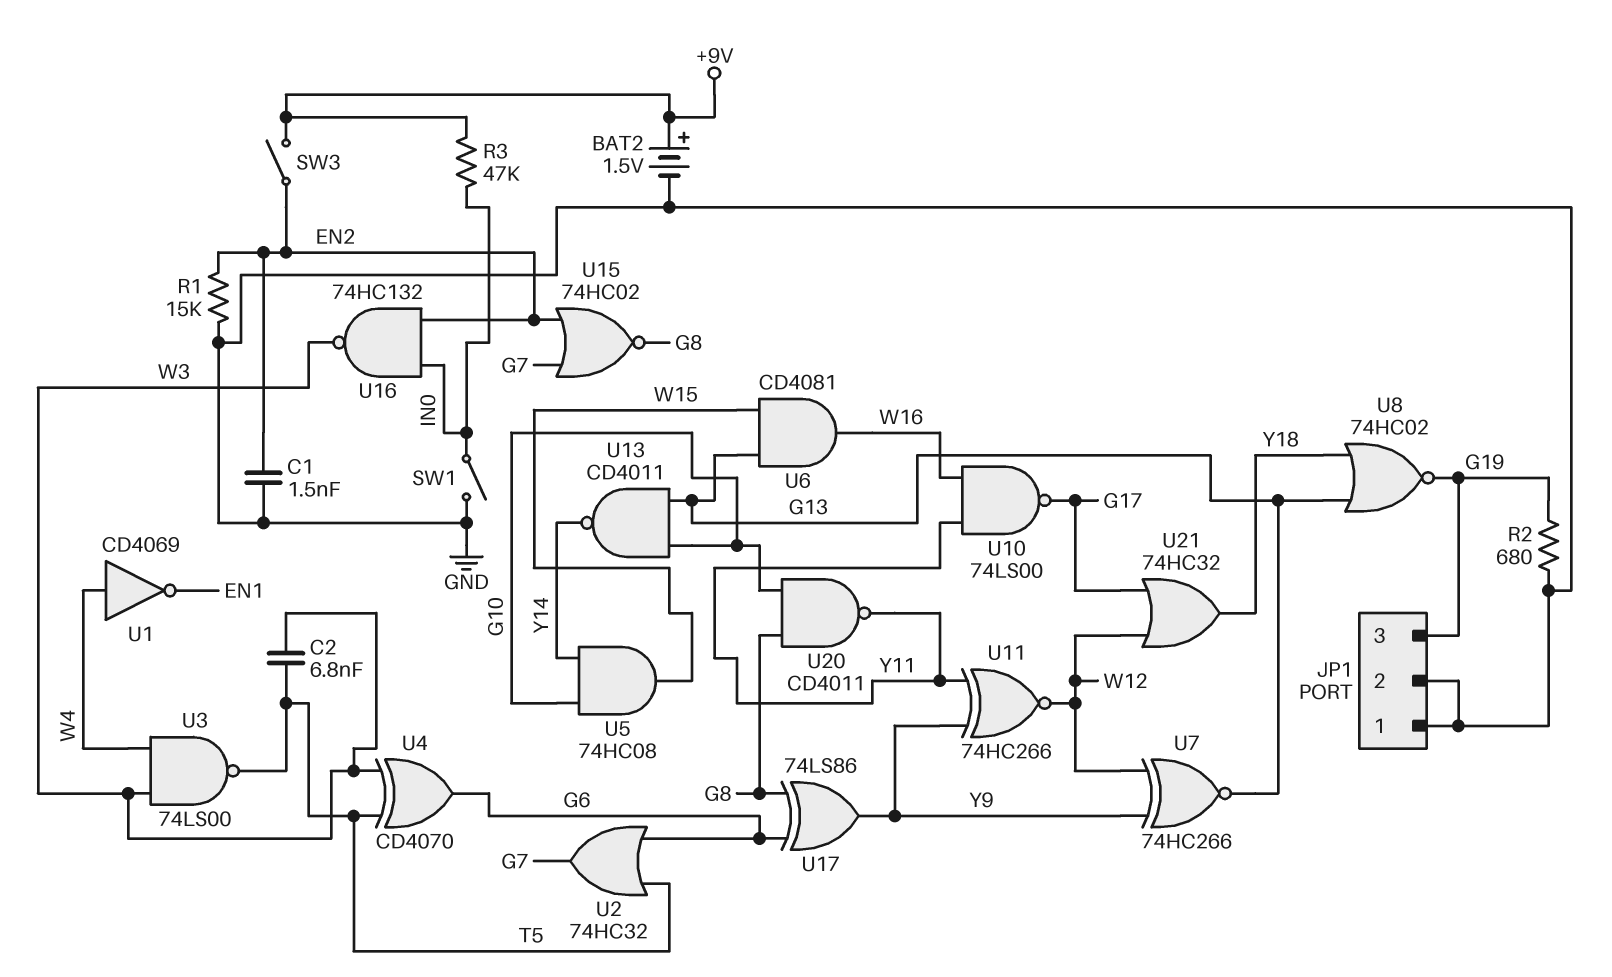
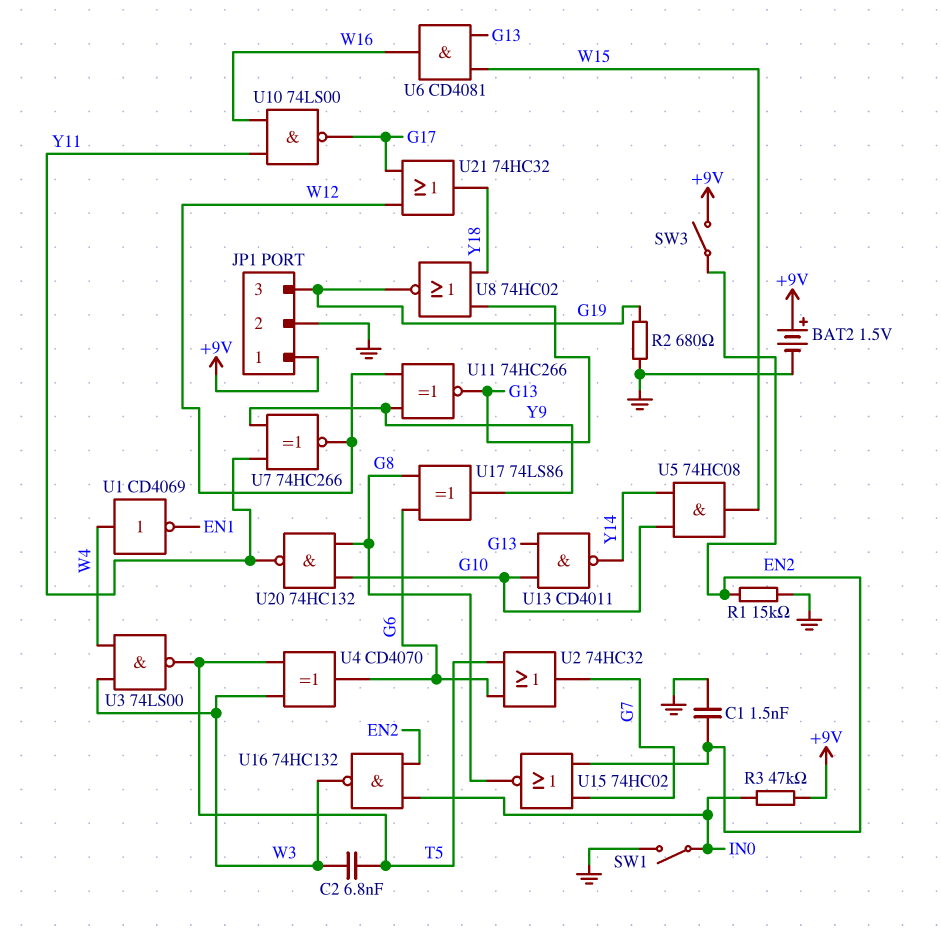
JP1 pin 1: GND -> +9V
U7: XNOR 74HC266 (in W12, in Y9, out G13) -> XNOR 74HC266 (in Y9, in Y11, out W12)
U11: XNOR 74HC266 (in Y9, in Y11, out W12) -> XNOR 74HC266 (in W12, in Y9, out G13)
U20: NAND CD4011 (in G8, in G10, out Y11) -> NAND 74HC132 (in G8, in G10, out Y11)

